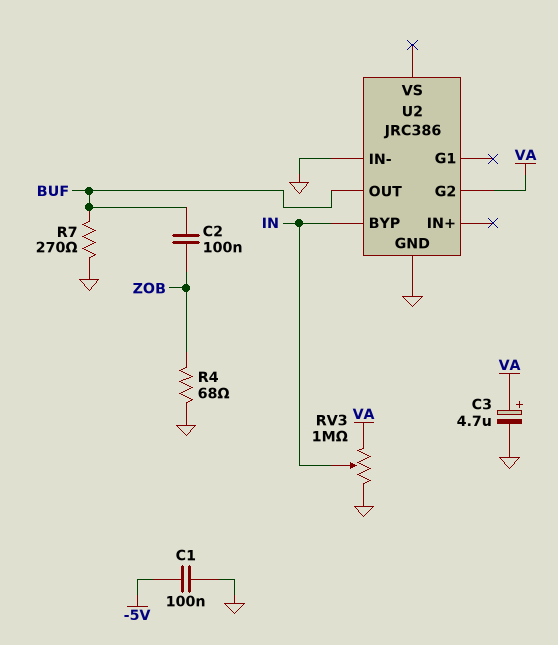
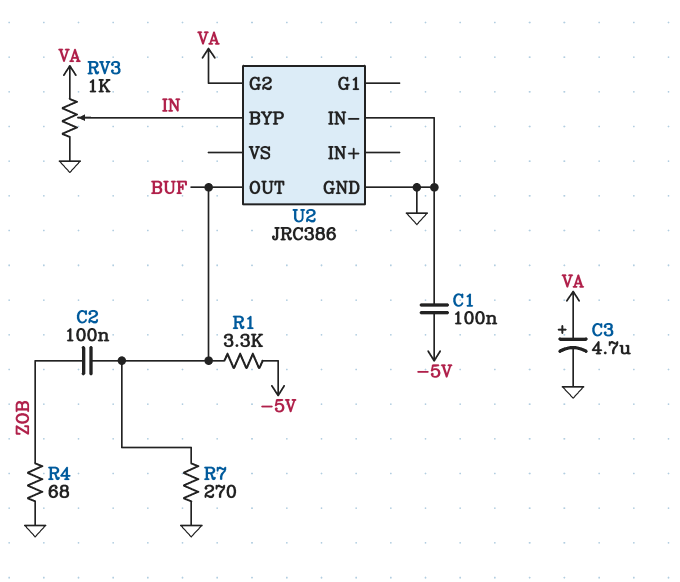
R1: none -> 3.3k (-5V, BUF)
RV3: 1M (GND, VA, wiper IN) -> 1k (GND, VA, wiper IN)

